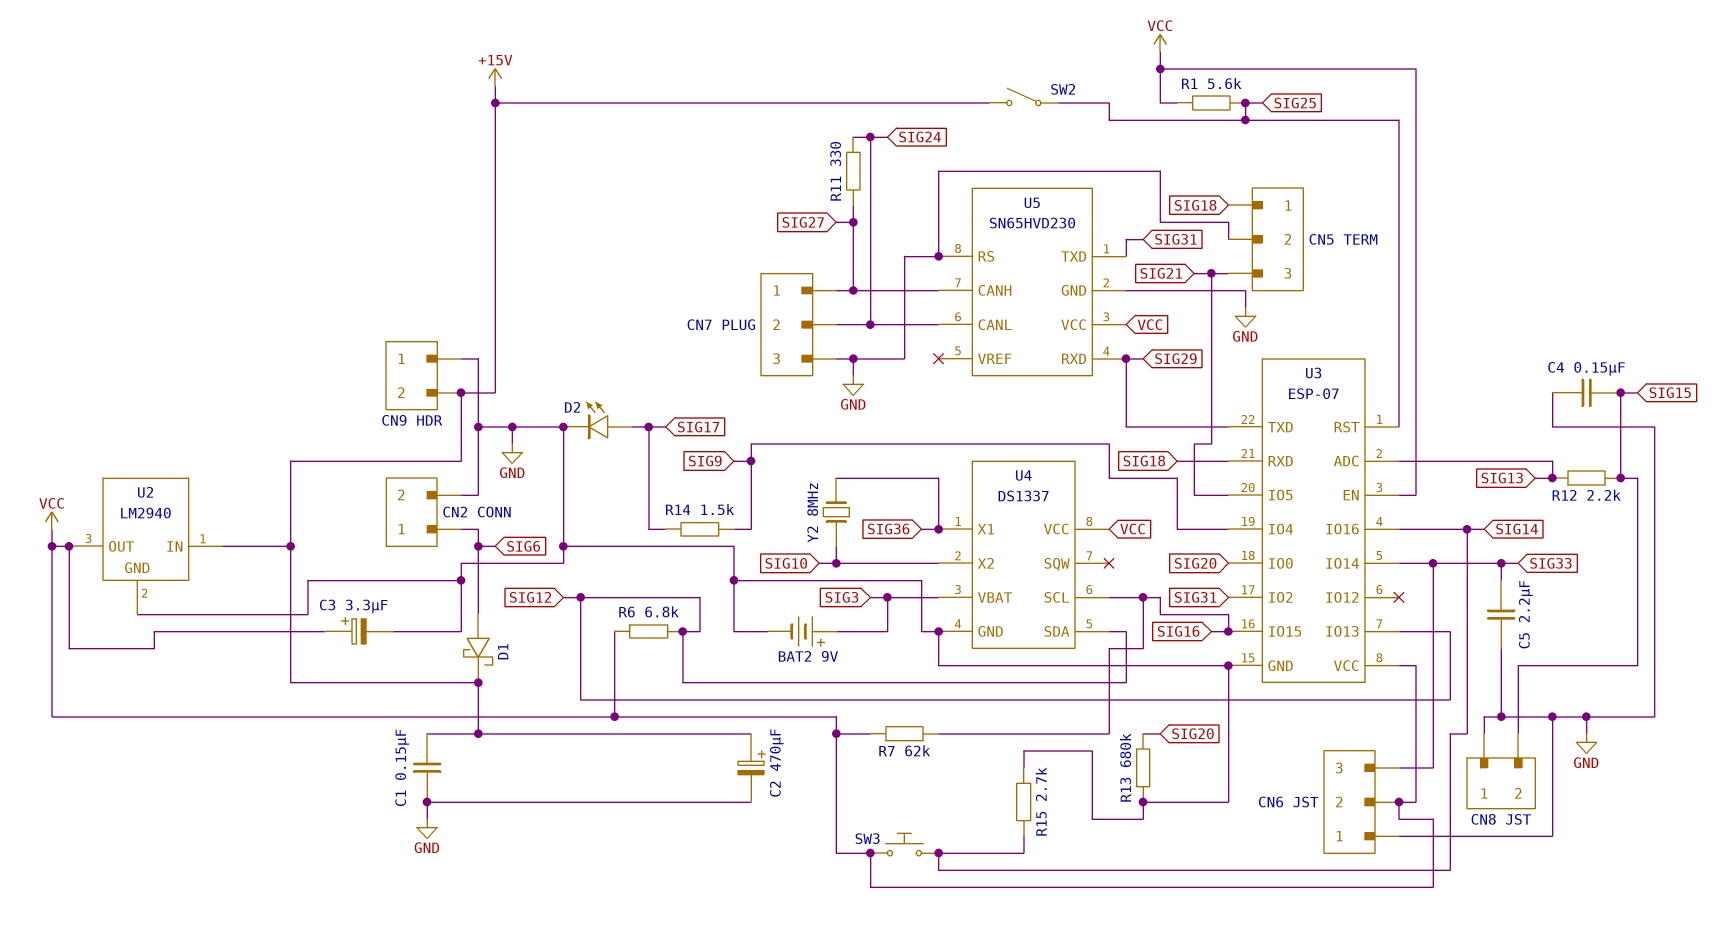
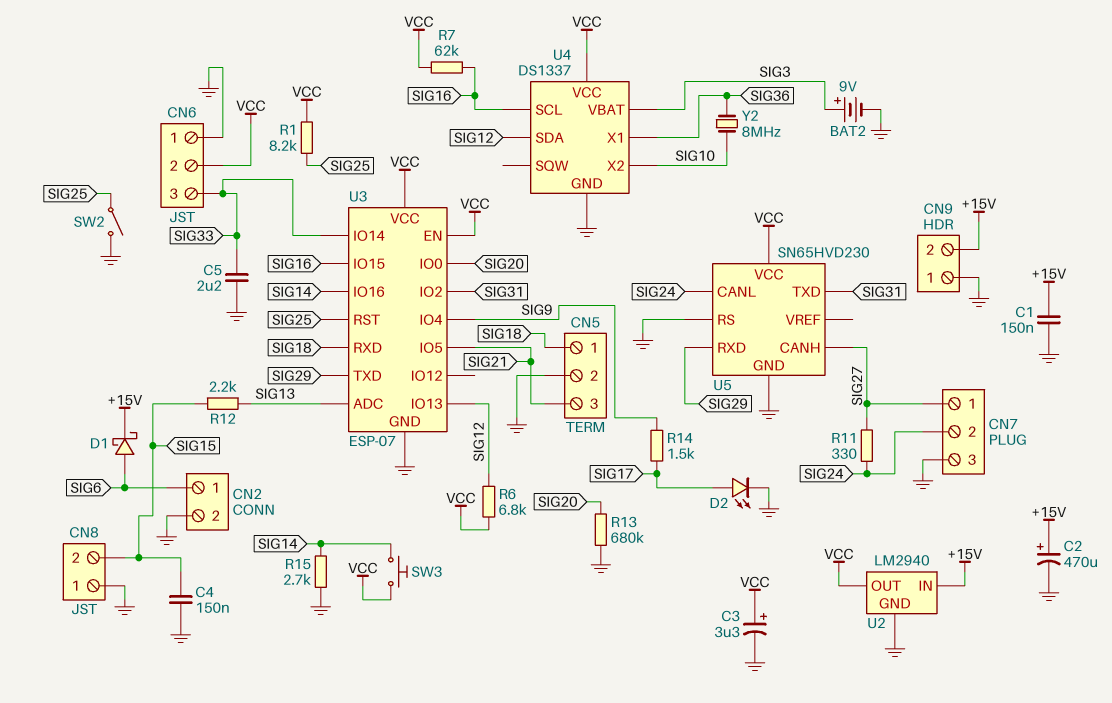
R1: 5.6k (SIG25, VCC) -> 8.2k (SIG25, VCC)
SW2: switch (+15V, SIG25) -> switch (GND, SIG25)

